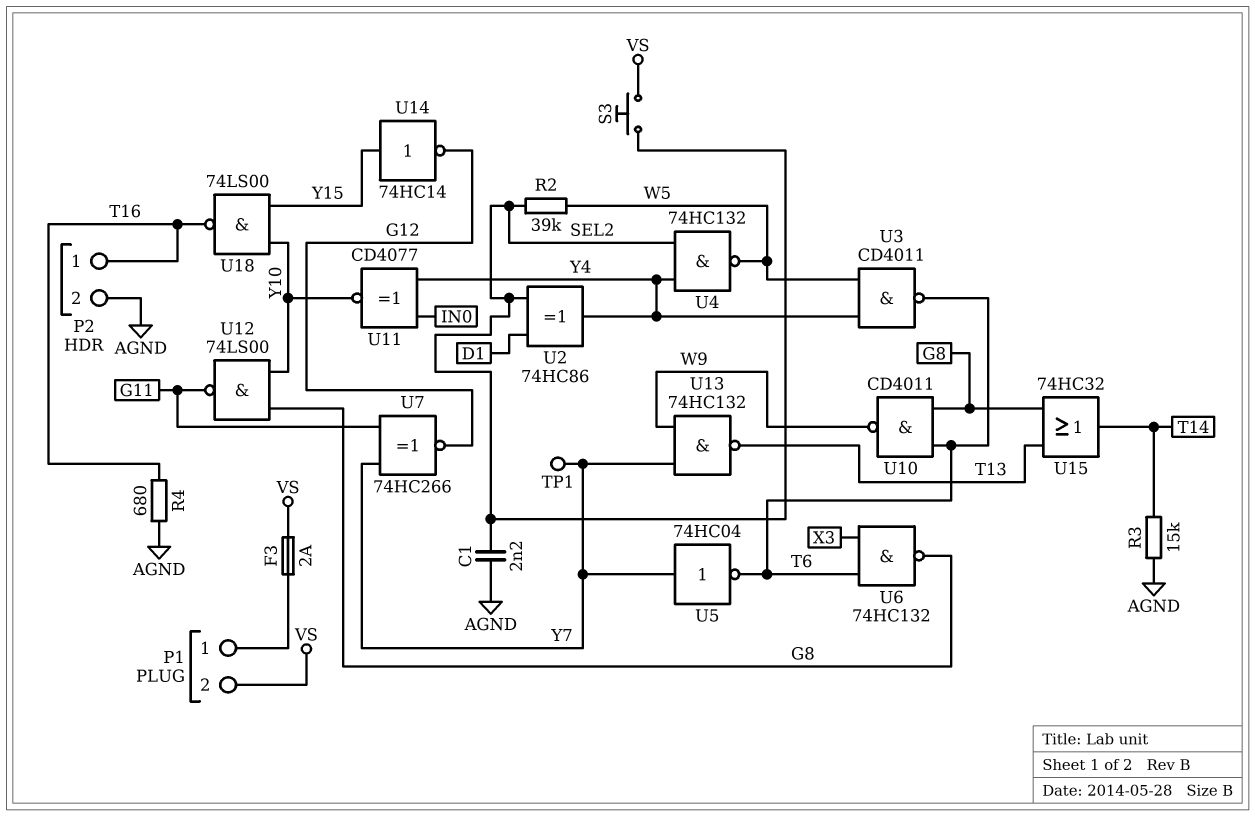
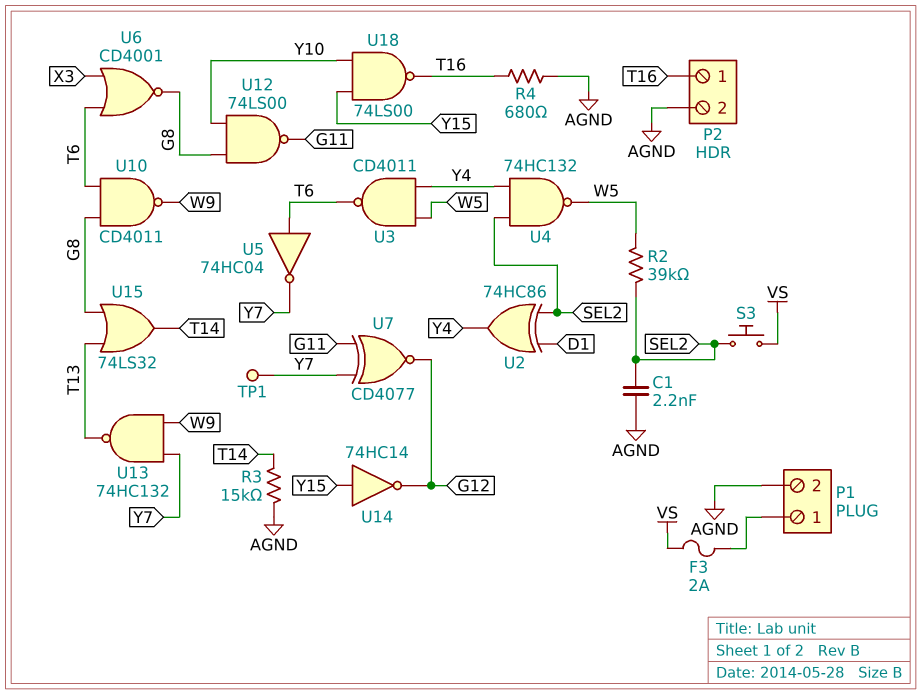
P1 pin 2: VS -> AGND
U5: NOT 74HC04 (in Y7, out T6) -> NOT 74HC04 (in T6, out Y7)
U6: NAND 74HC132 (in T6, in X3, out G8) -> NOR CD4001 (in T6, in X3, out G8)
U7: XNOR 74HC266 (in G11, in Y7, out G12) -> XNOR CD4077 (in G11, in Y7, out G12)
U11: XNOR CD4077 (in IN0, in Y4, out Y10) -> none
U15: OR 74HC32 (in G8, in T13, out T14) -> OR 74LS32 (in G8, in T13, out T14)

